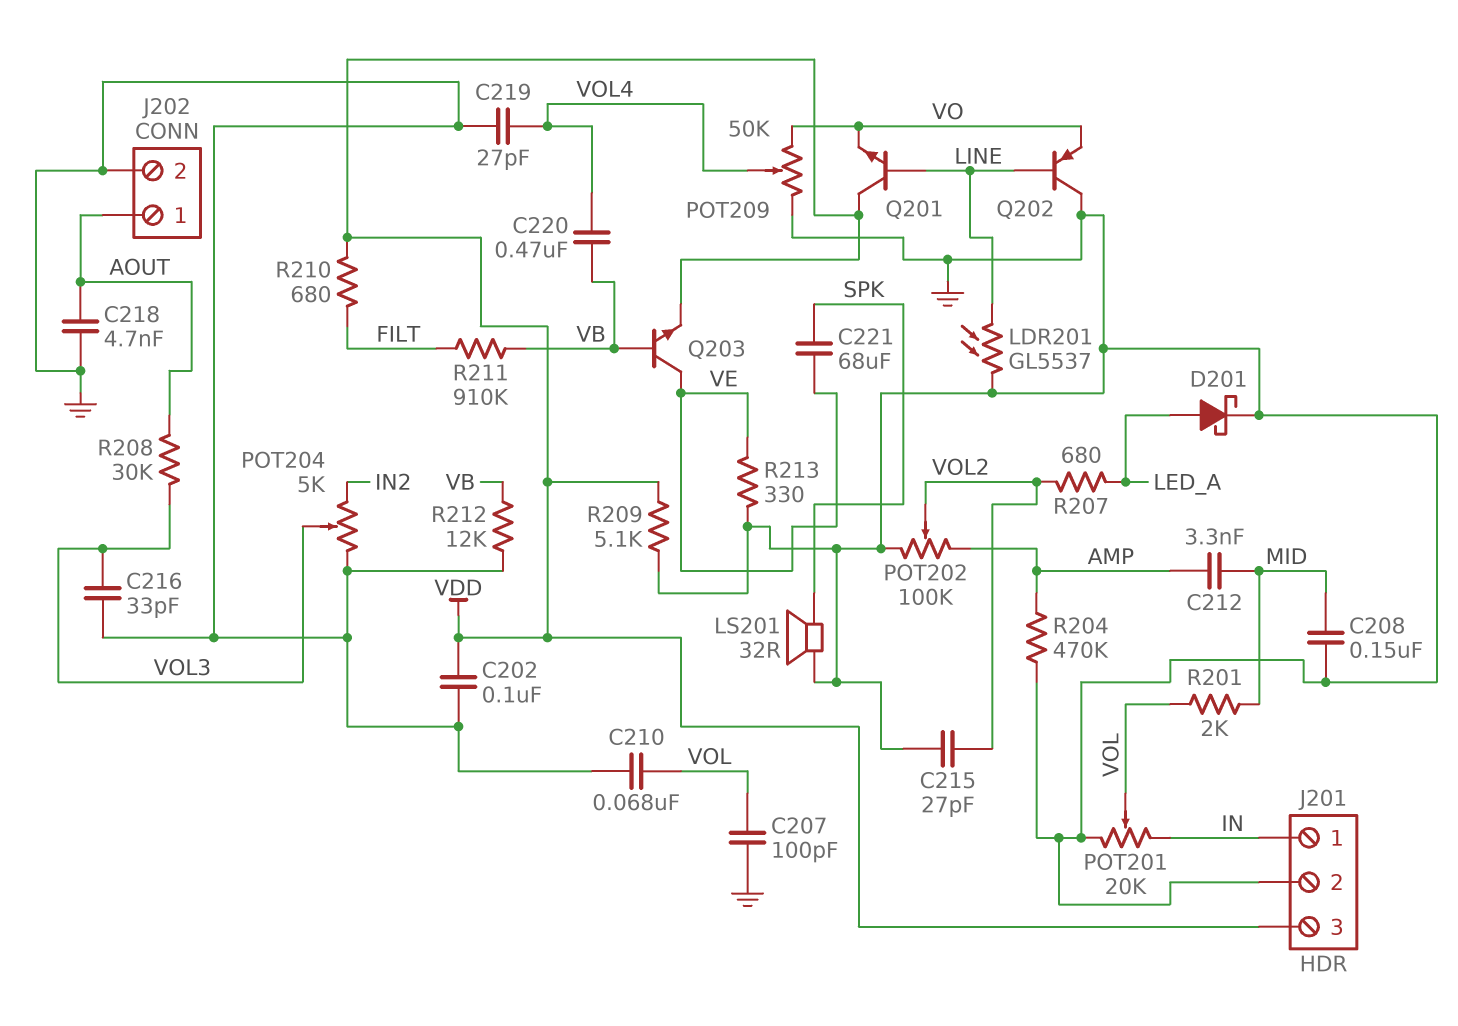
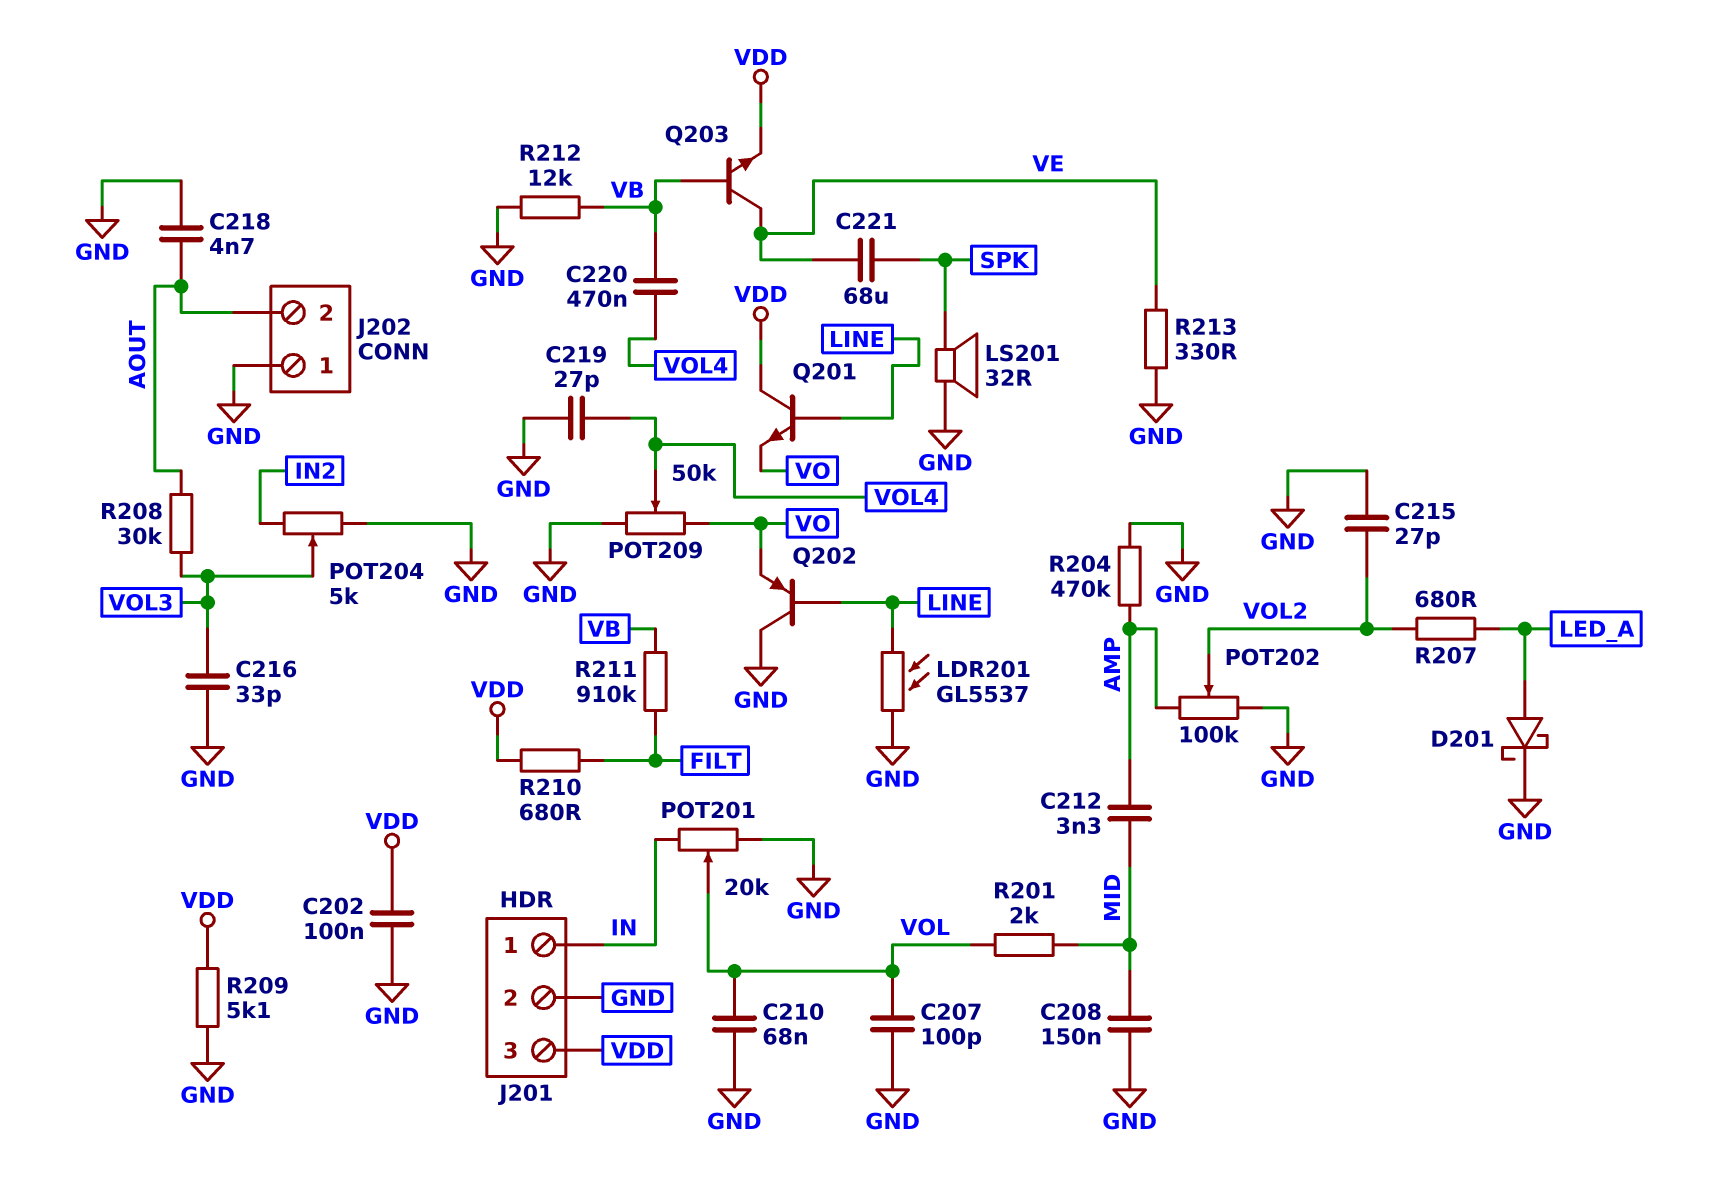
J202 pin 1: AOUT -> GND
J202 pin 2: GND -> AOUT

